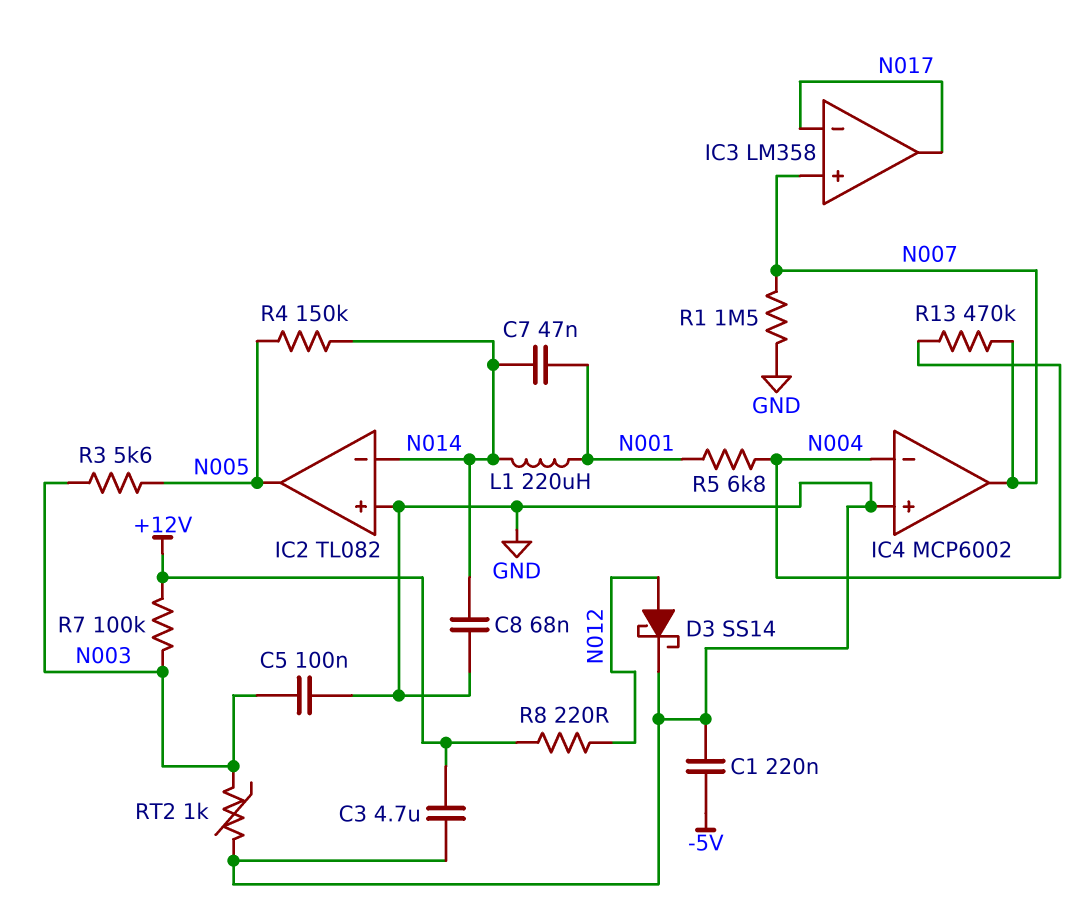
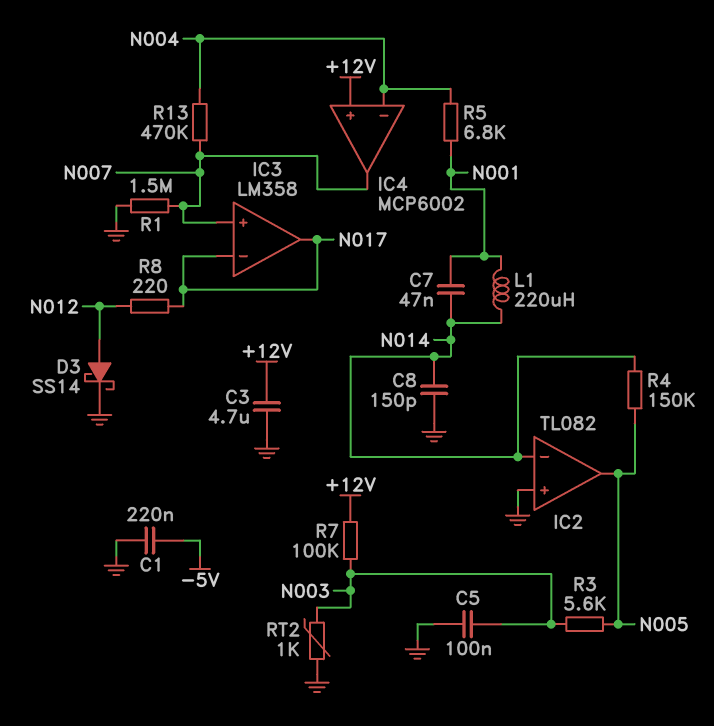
C8: 68nF (GND, N014) -> 150pF (GND, N014)
IC4 pin in+: GND -> +12V
R8: 220 (+12V, N012) -> 220 (N012, N017)

